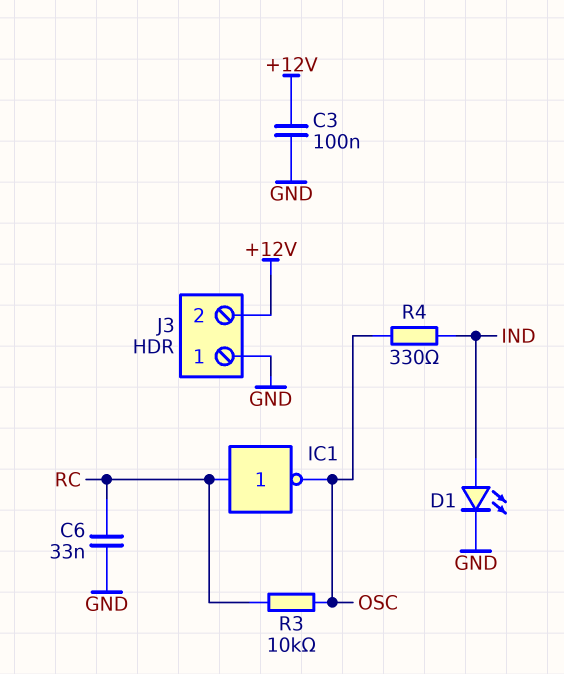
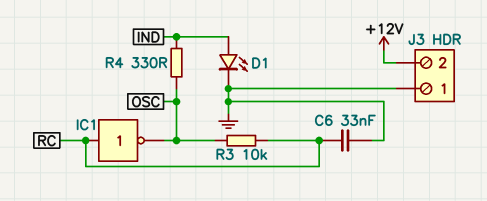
C3: 100nF (+12V, GND) -> none

